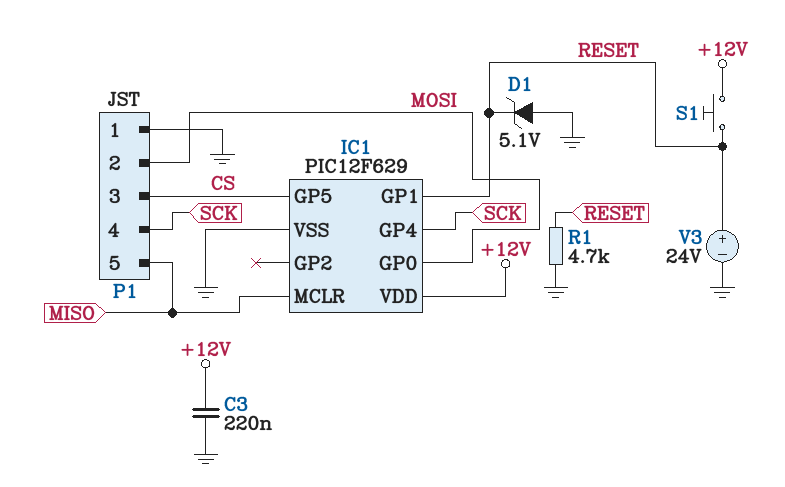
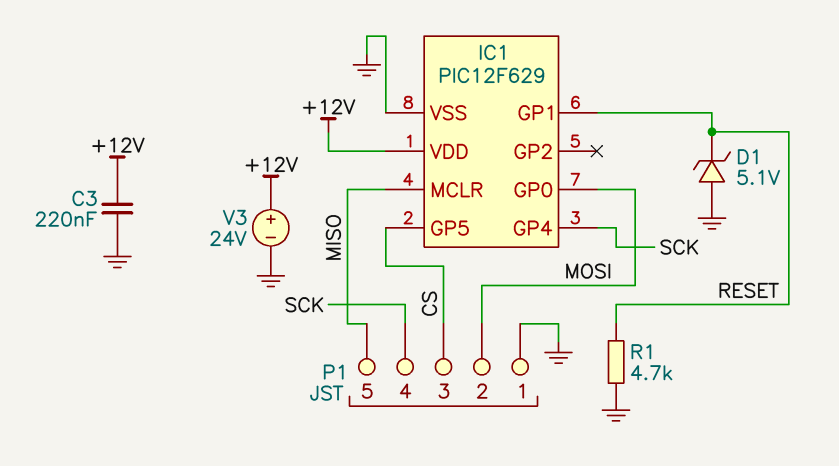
S1: button (+12V, RESET) -> none
V3: 24V (plus RESET, minus GND) -> 24V (plus +12V, minus GND)

